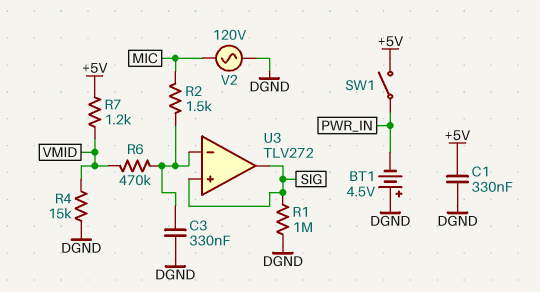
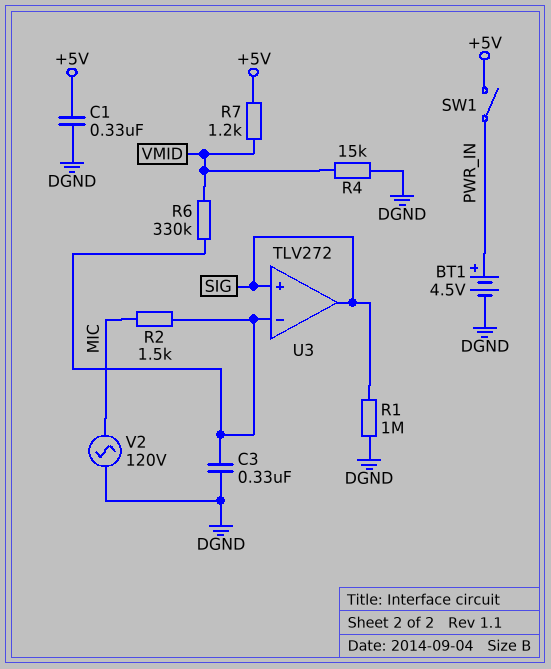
BT1: 4.5V (plus DGND, minus PWR_IN) -> 4.5V (plus PWR_IN, minus DGND)
R6: 470k (U3/in-, VMID) -> 330k (U3/in-, VMID)

